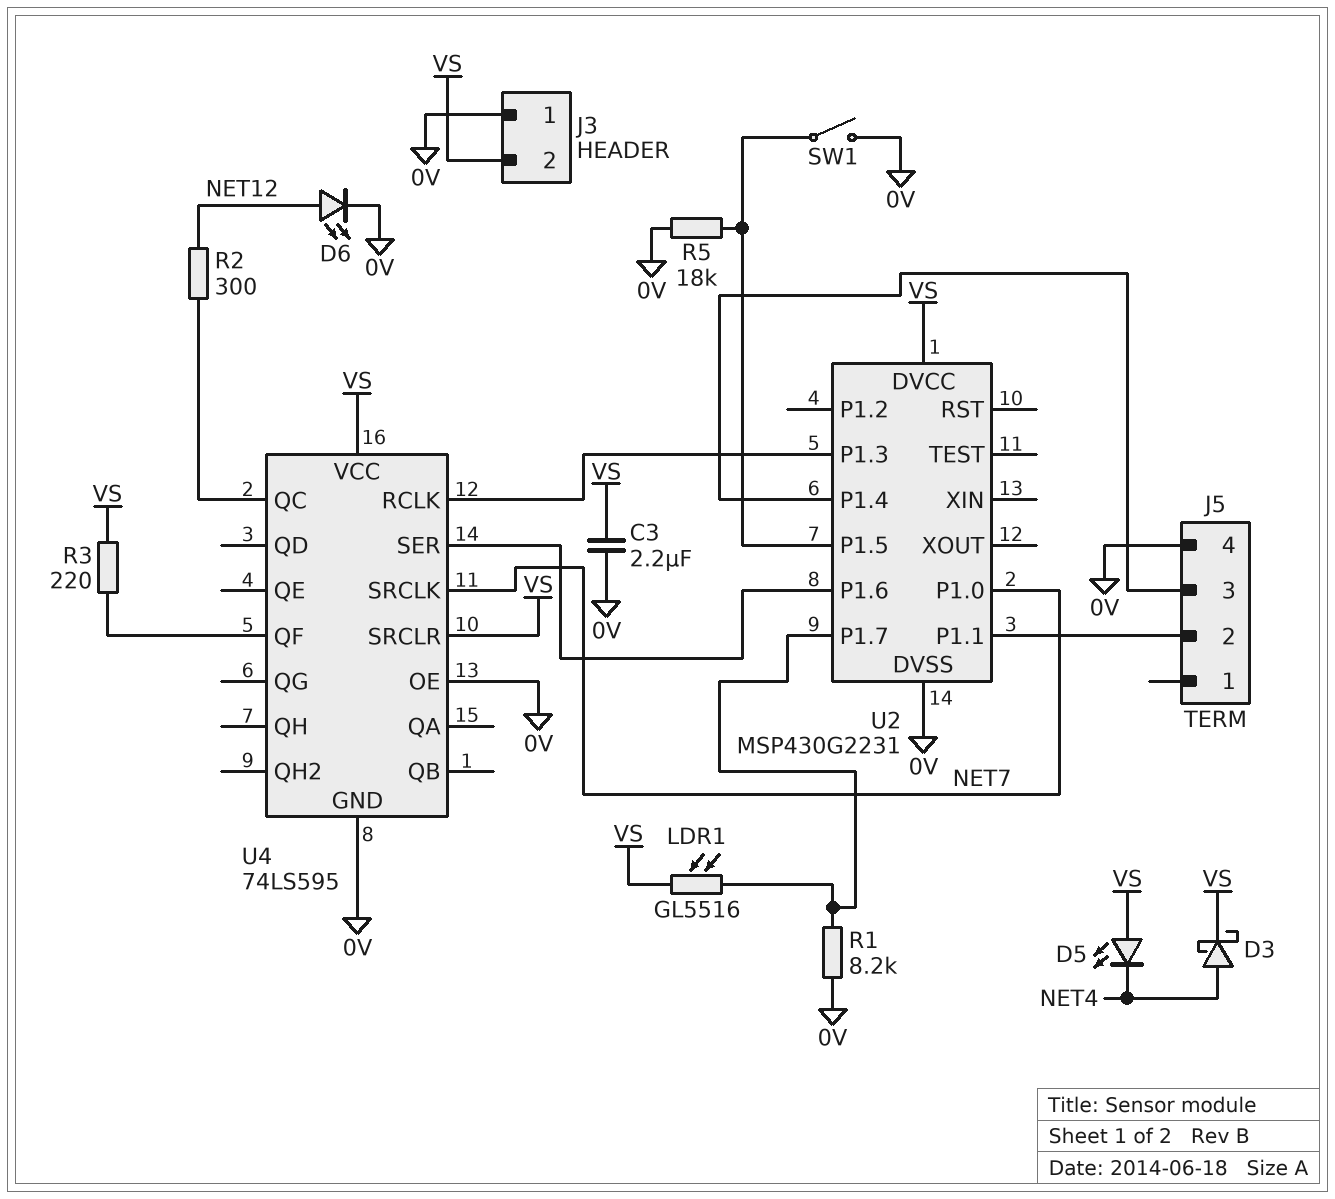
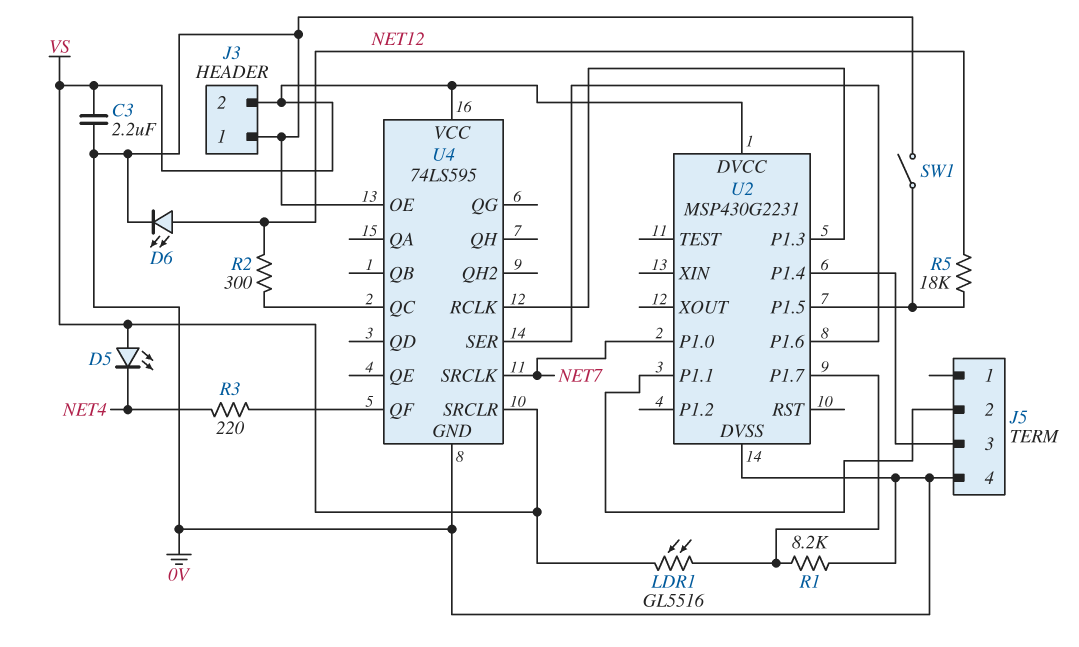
D3: schottky (A NET4, K VS) -> none
R3: 220 (U4/QF, VS) -> 220 (NET4, U4/QF)
R5: 18k (0V, U2/P1.5) -> 18k (NET12, U2/P1.5)

